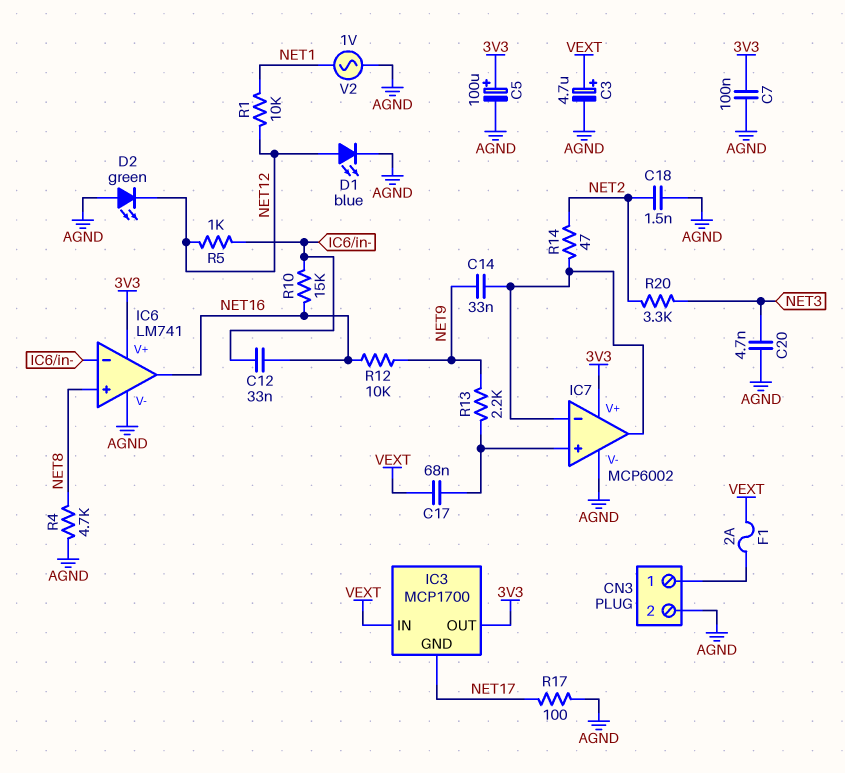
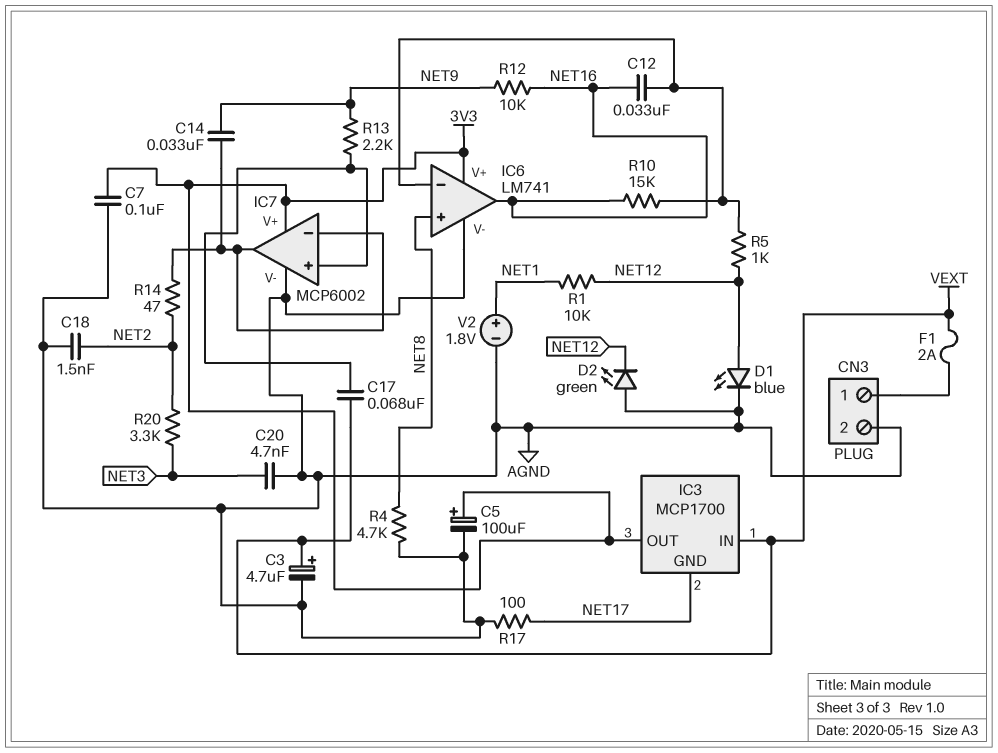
V2: AC 1V (AGND, NET1) -> 1.8V (plus NET1, minus AGND)

